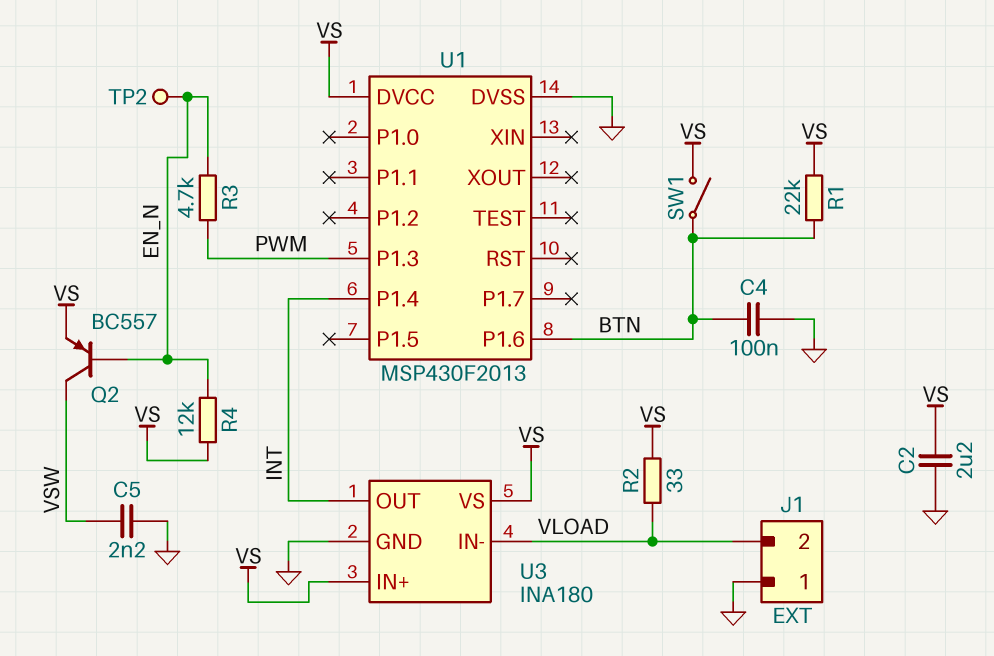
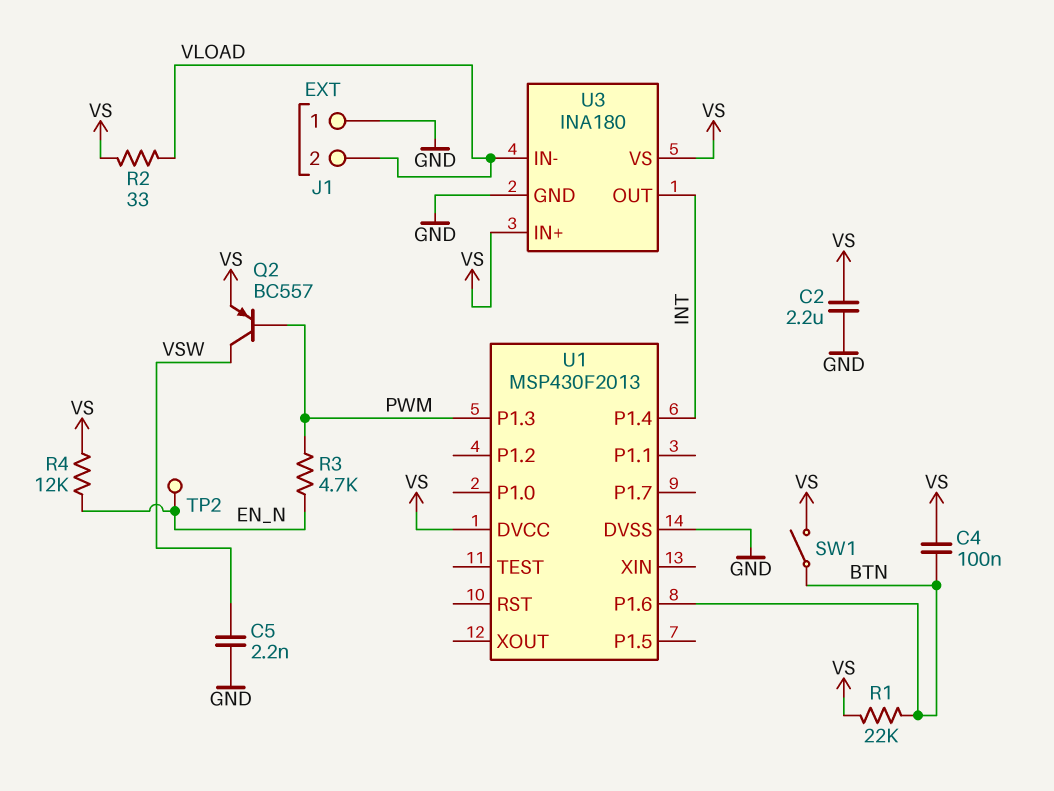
C4: 100nF (BTN, GND) -> 100nF (BTN, VS)
Q2: PNP BC557 (B EN_N, C VSW, E VS) -> PNP BC557 (B PWM, C VSW, E VS)

